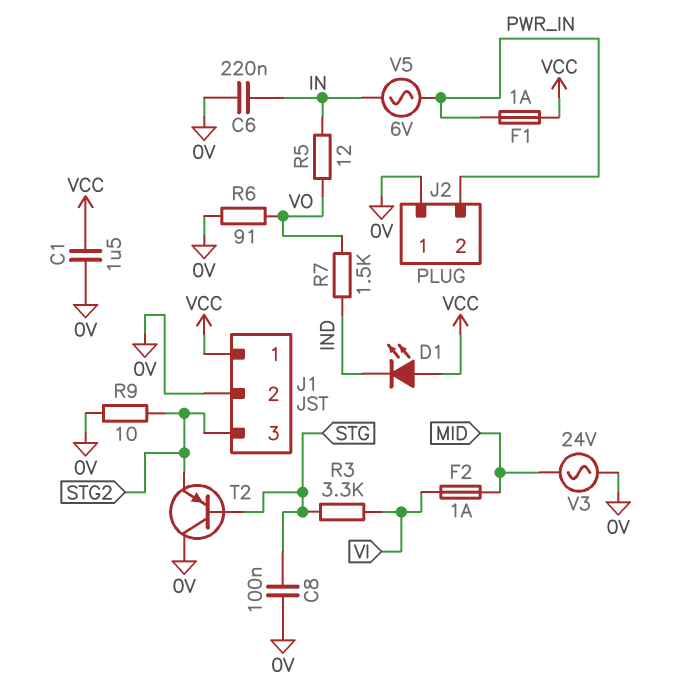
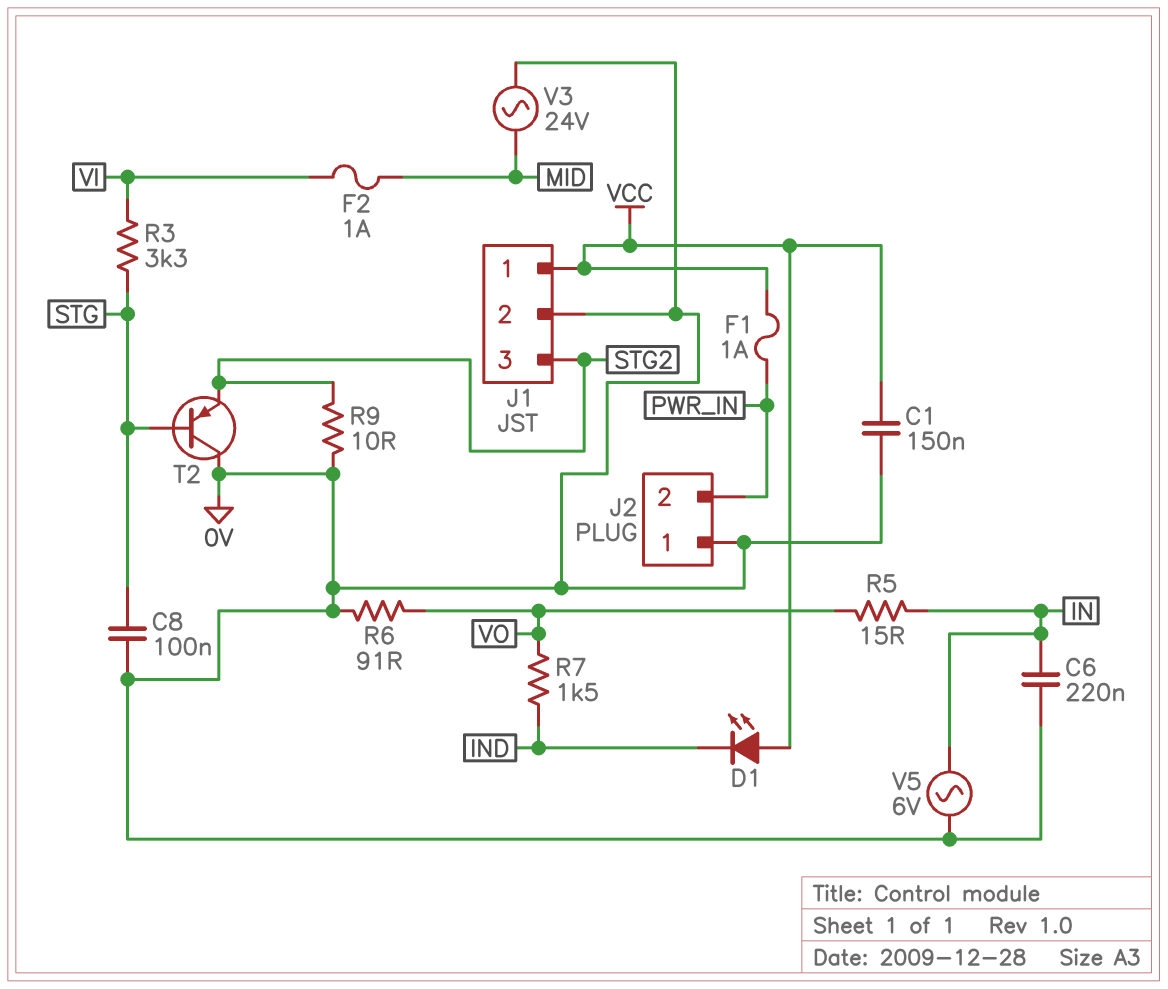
C1: 1.5uF (0V, VCC) -> 150nF (0V, VCC)
R5: 12 (IN, VO) -> 15 (IN, VO)
V5: AC 6V (IN, PWR_IN) -> AC 6V (0V, IN)

